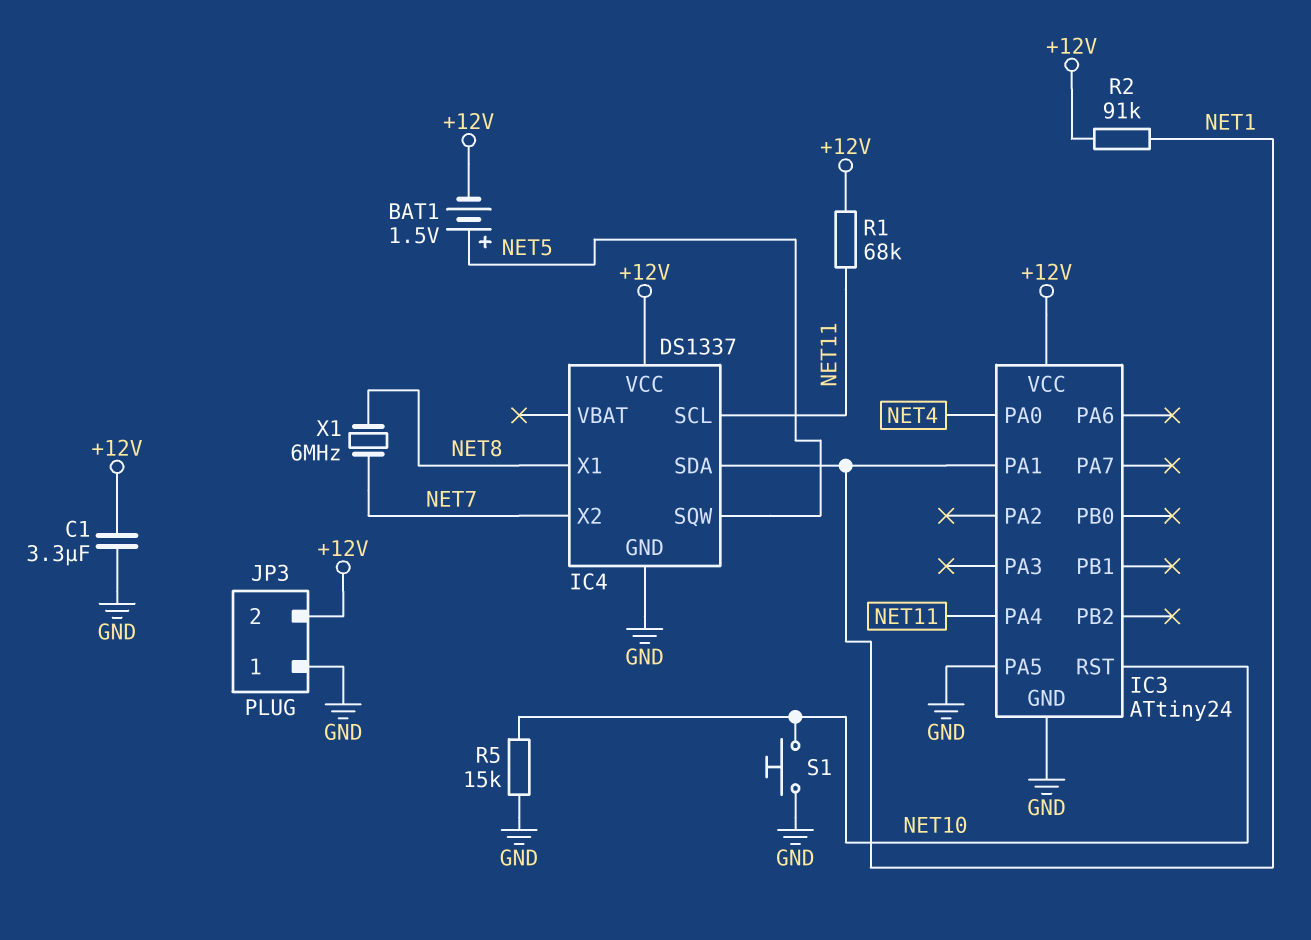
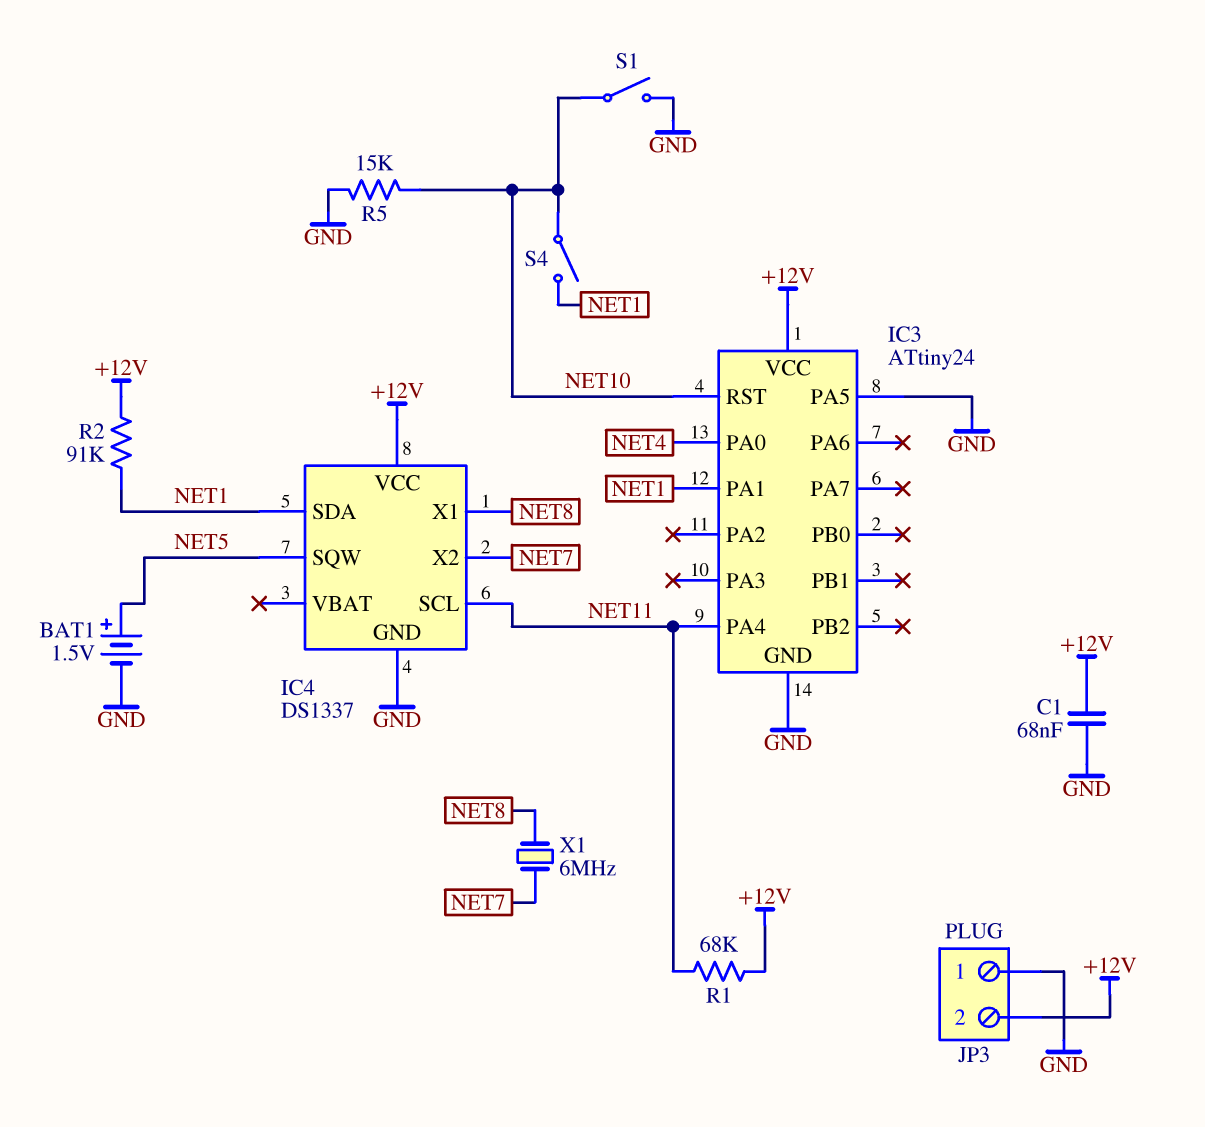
BAT1: 1.5V (plus NET5, minus +12V) -> 1.5V (plus NET5, minus GND)
C1: 3.3uF (+12V, GND) -> 68nF (+12V, GND)
S1: button (GND, NET10) -> switch (GND, NET10)
S4: none -> switch (NET1, NET10)

